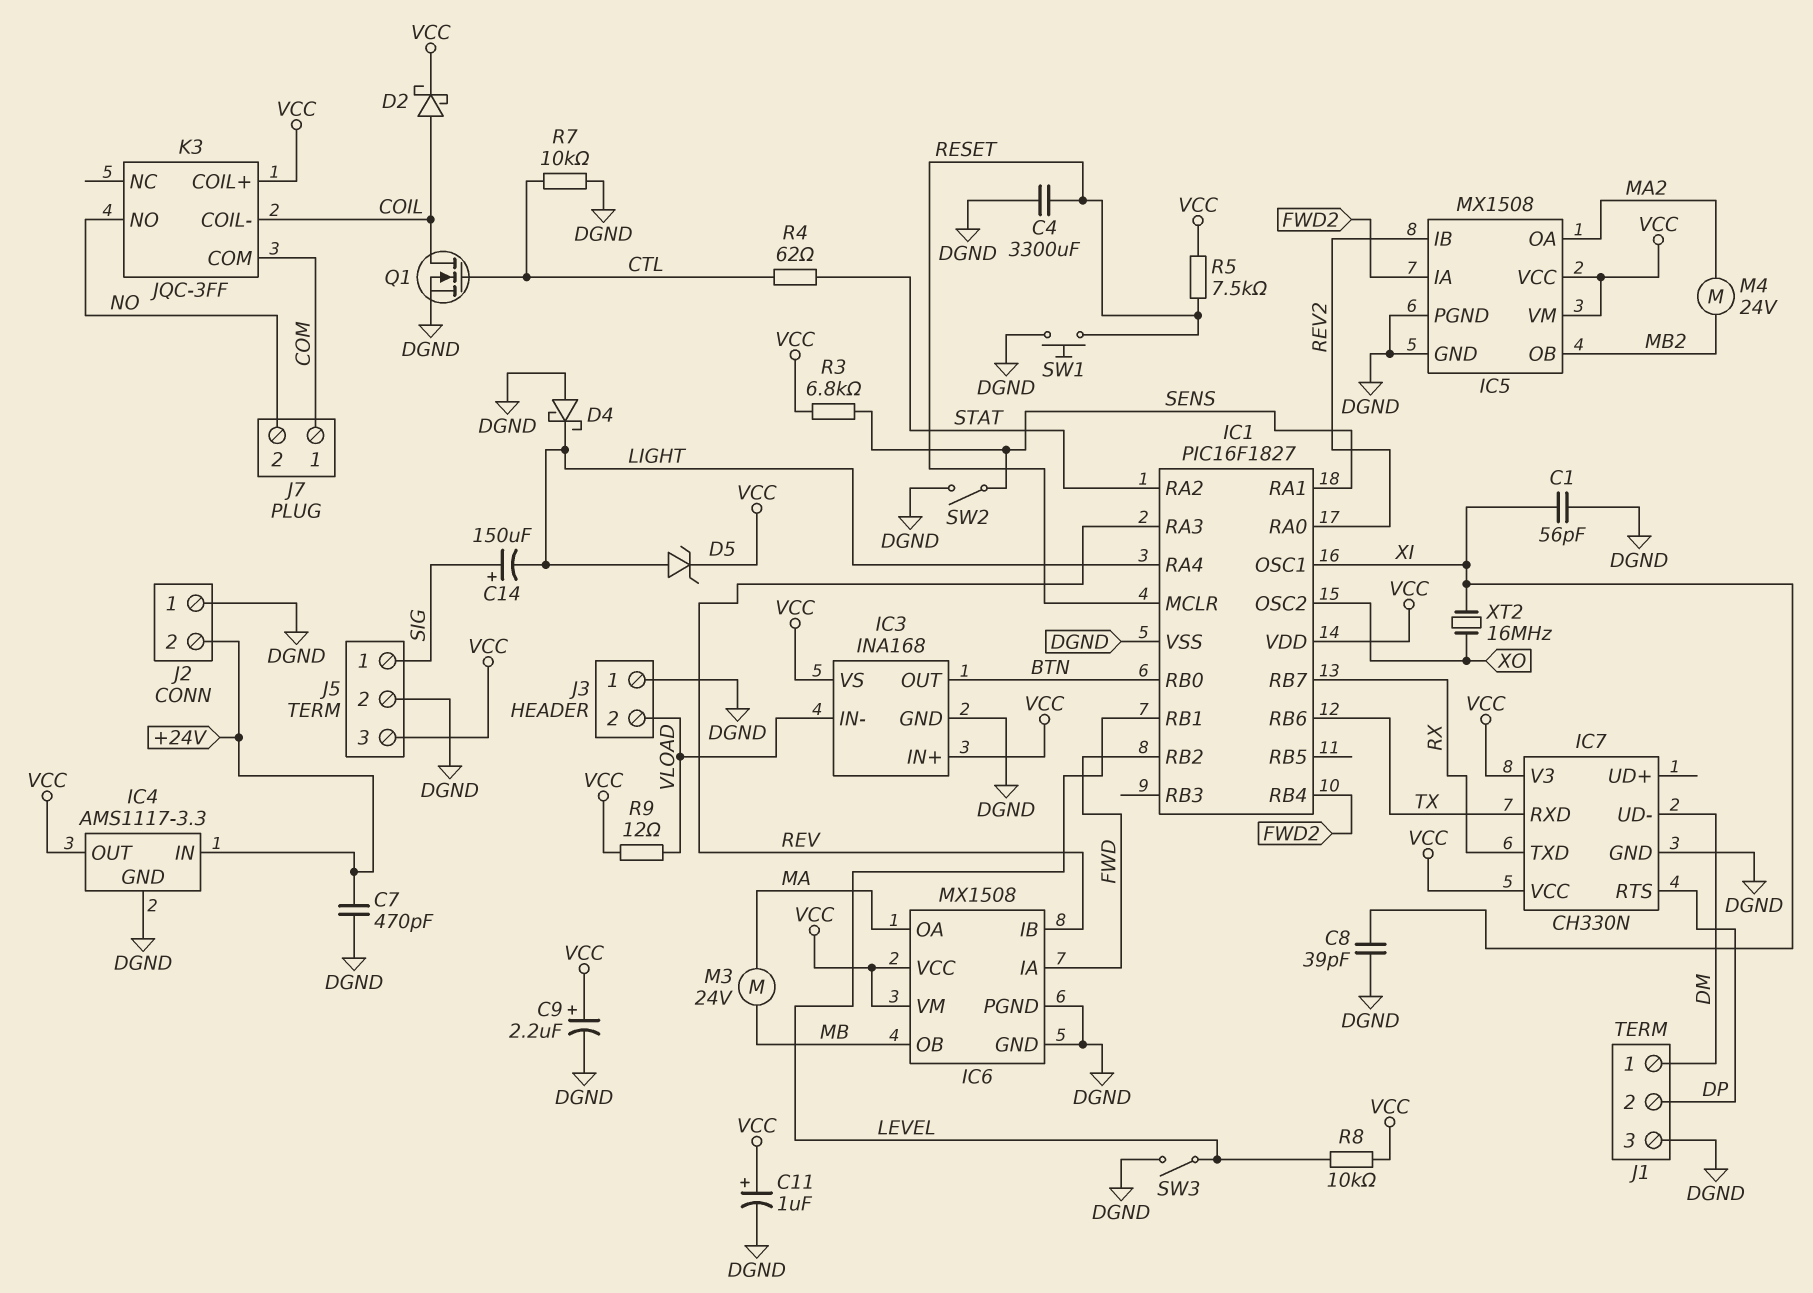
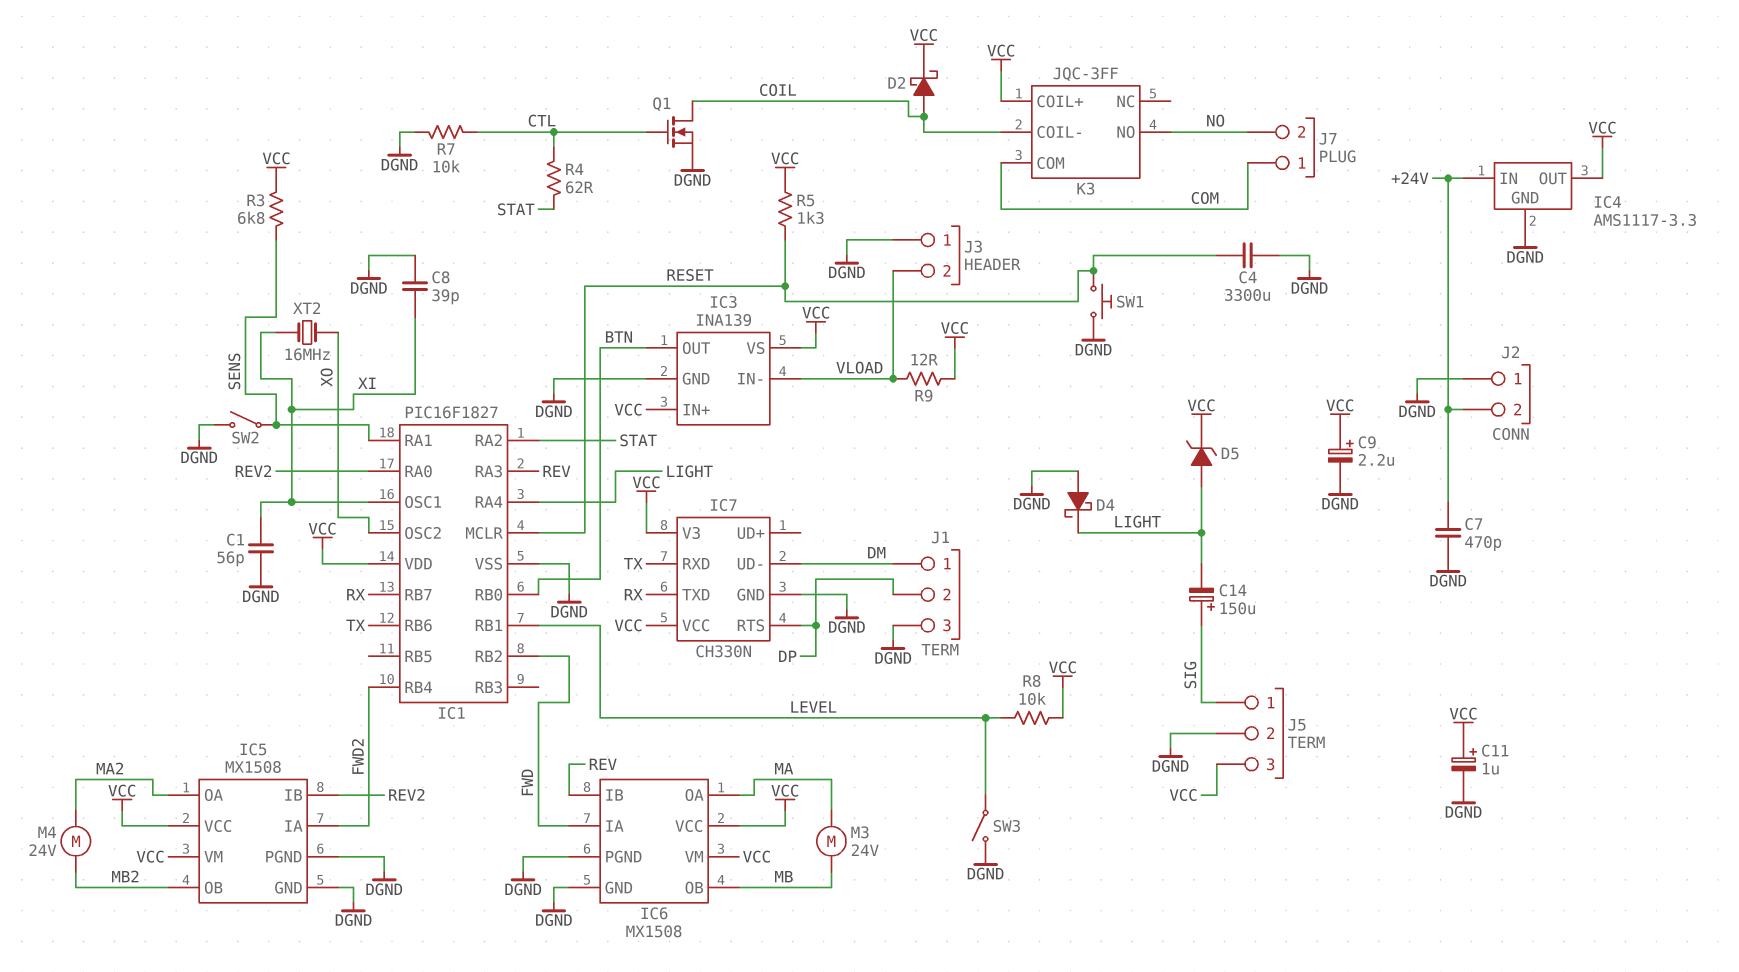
IC3: INA168 -> INA139
R5: 7.5k (RESET, VCC) -> 1.3k (RESET, VCC)

